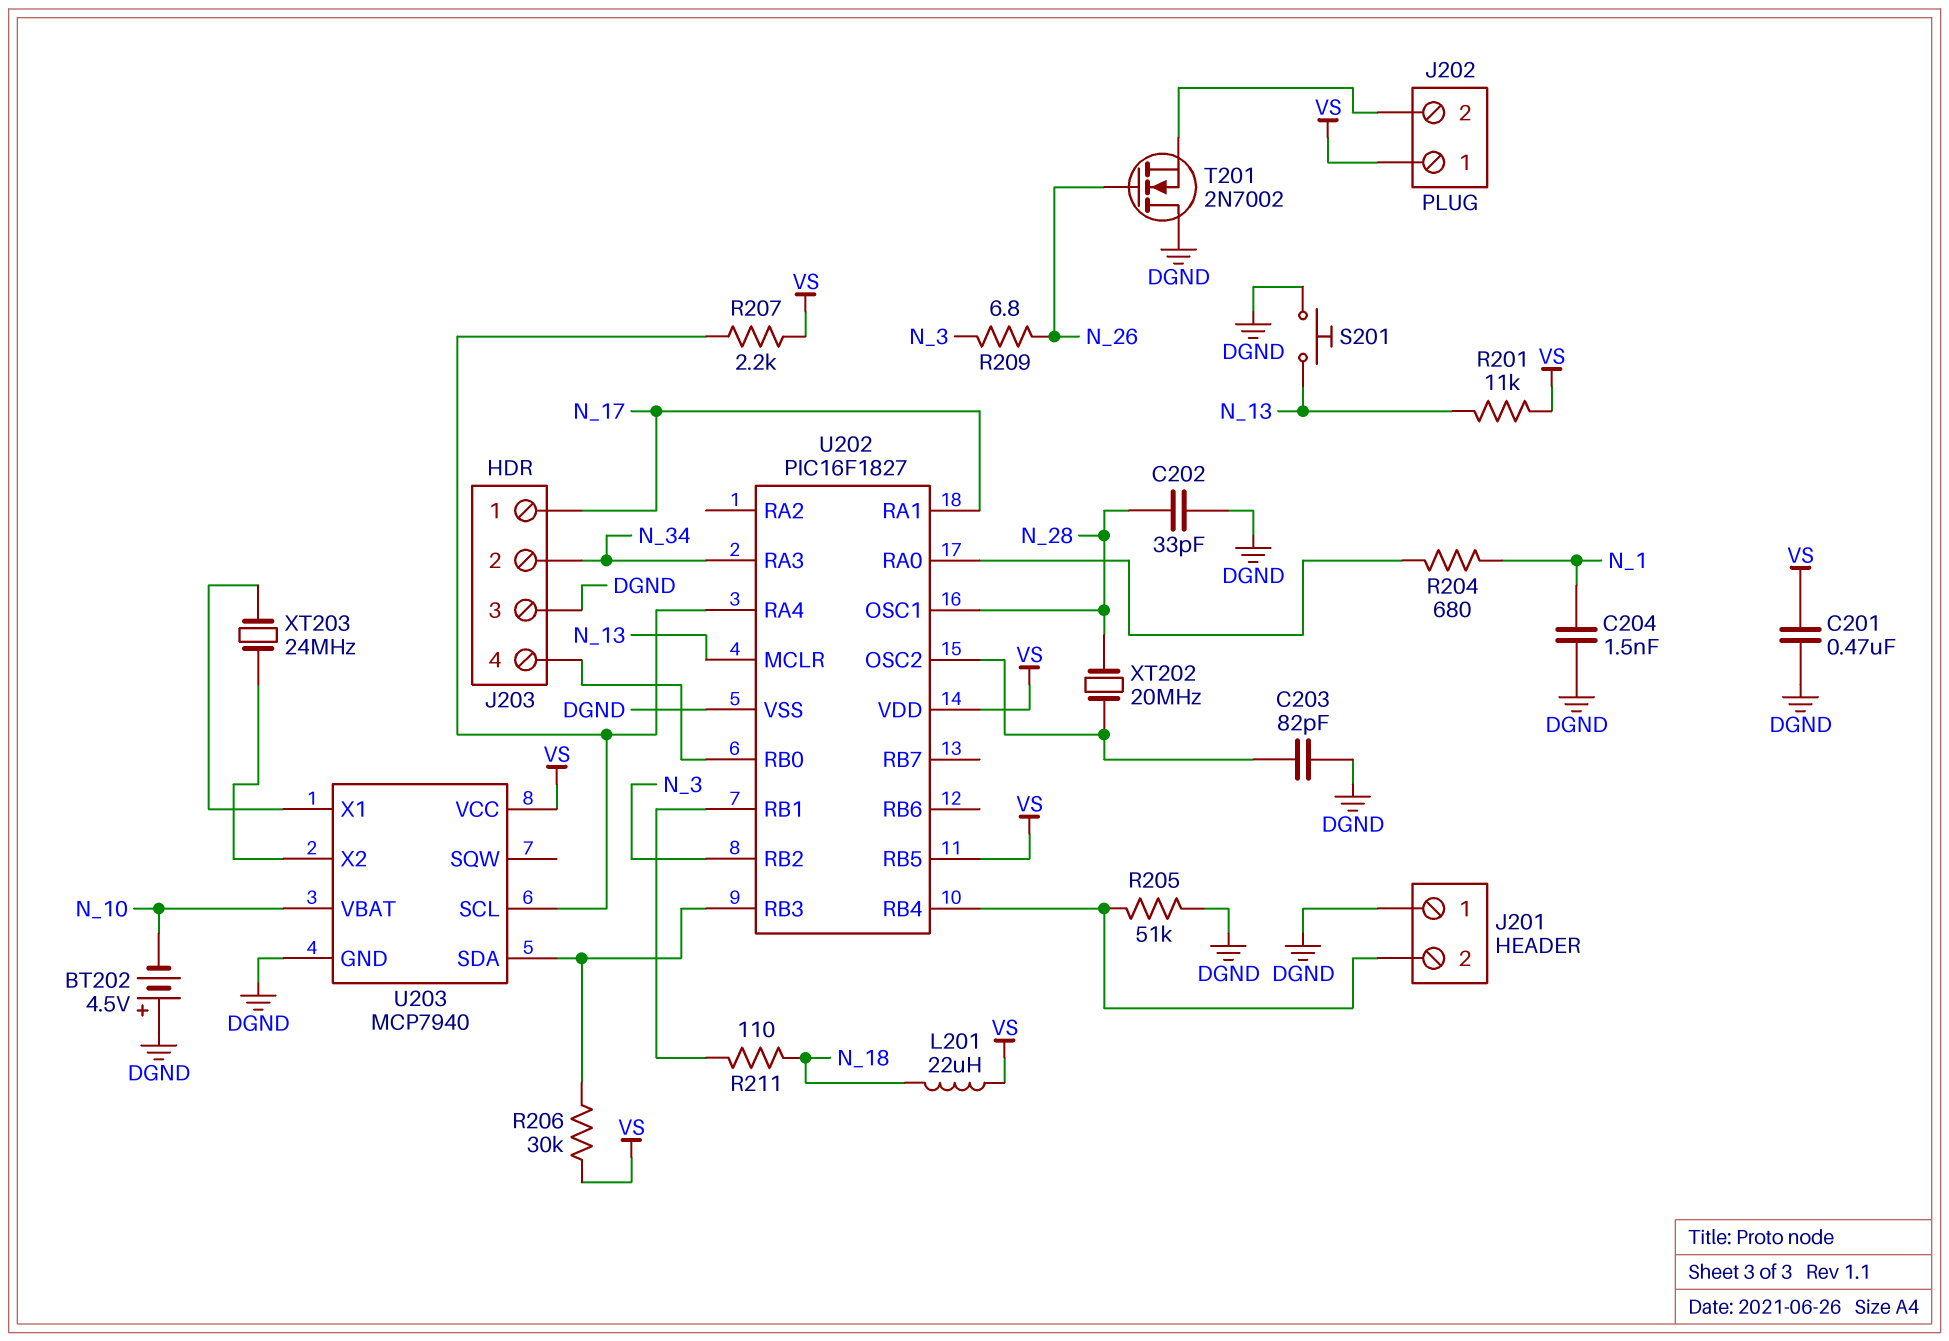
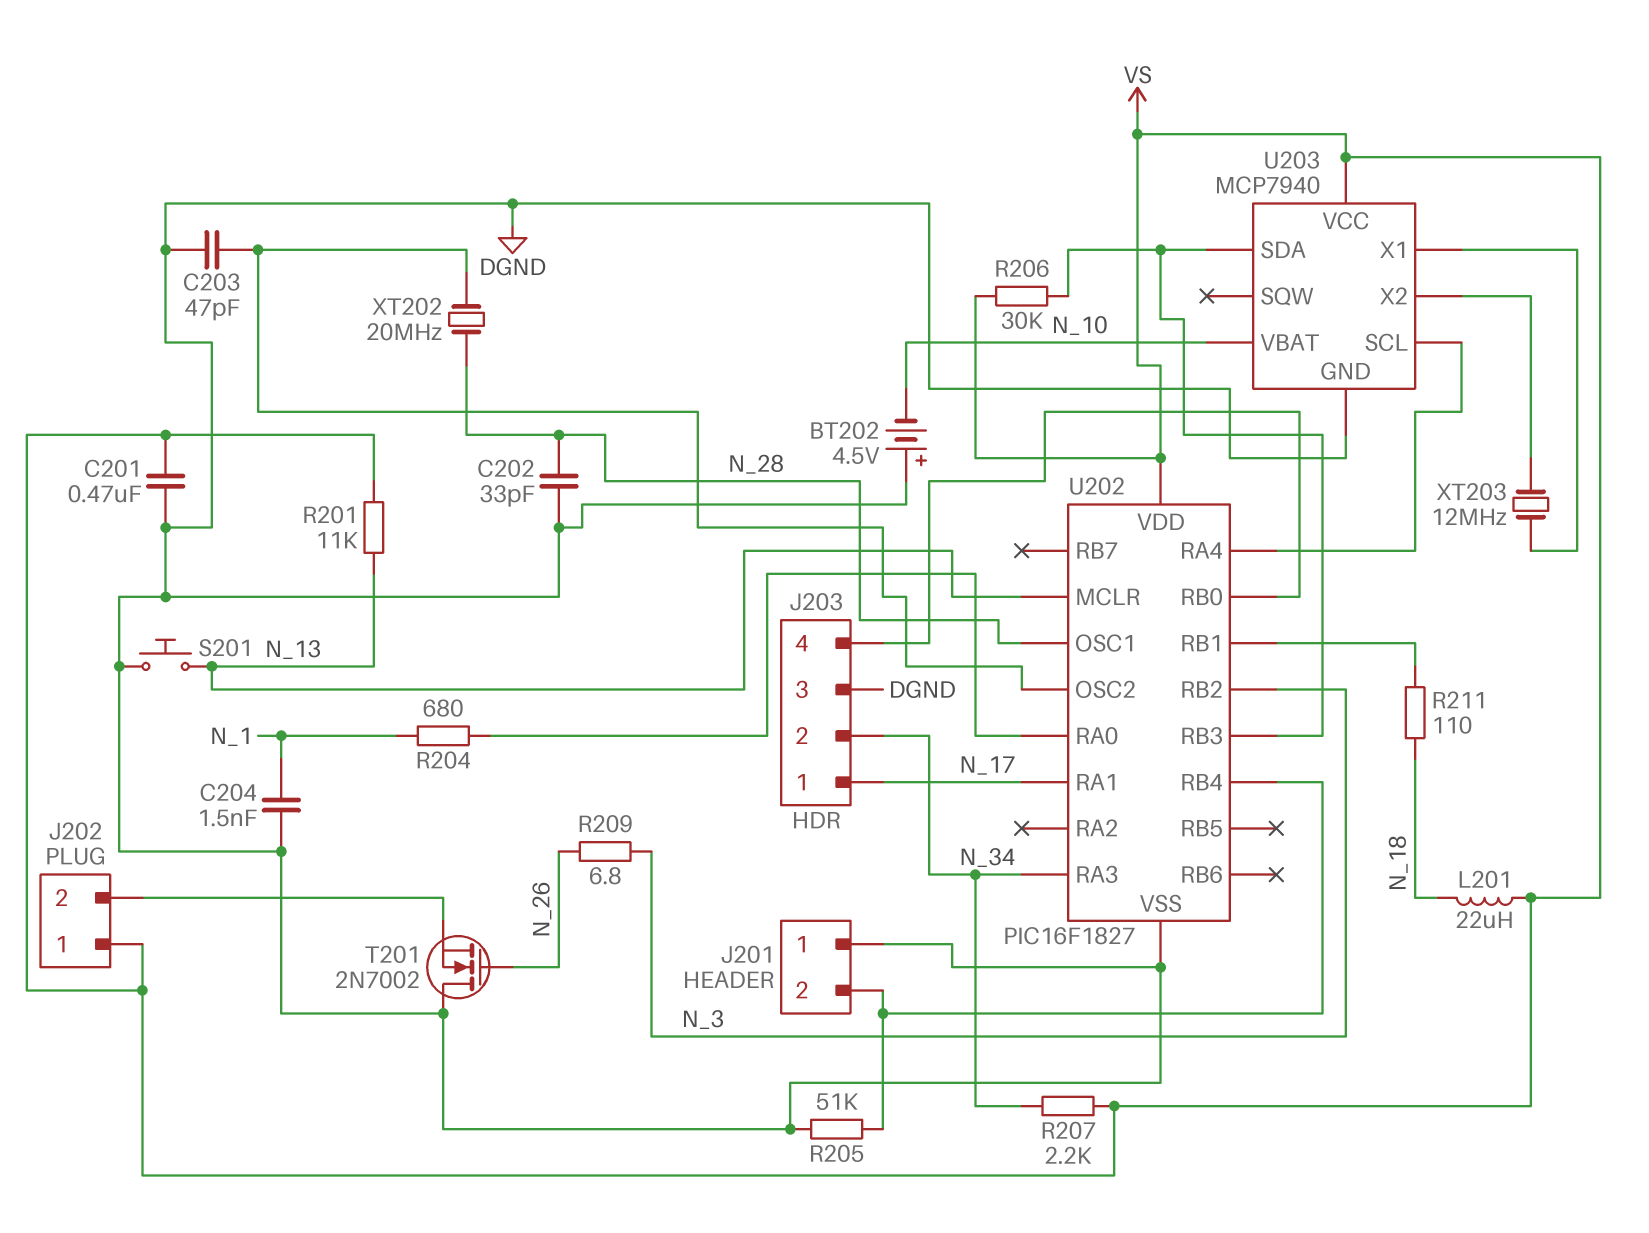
C203: 82pF (DGND, U202/OSC2) -> 47pF (DGND, U202/OSC2)
R207: 2.2k (U202/RA4, VS) -> 2.2k (N_34, VS)
U202 pin RB5: VS -> none
XT203: 24MHz (U203/X1, U203/X2) -> 12MHz (U203/X1, U203/X2)

